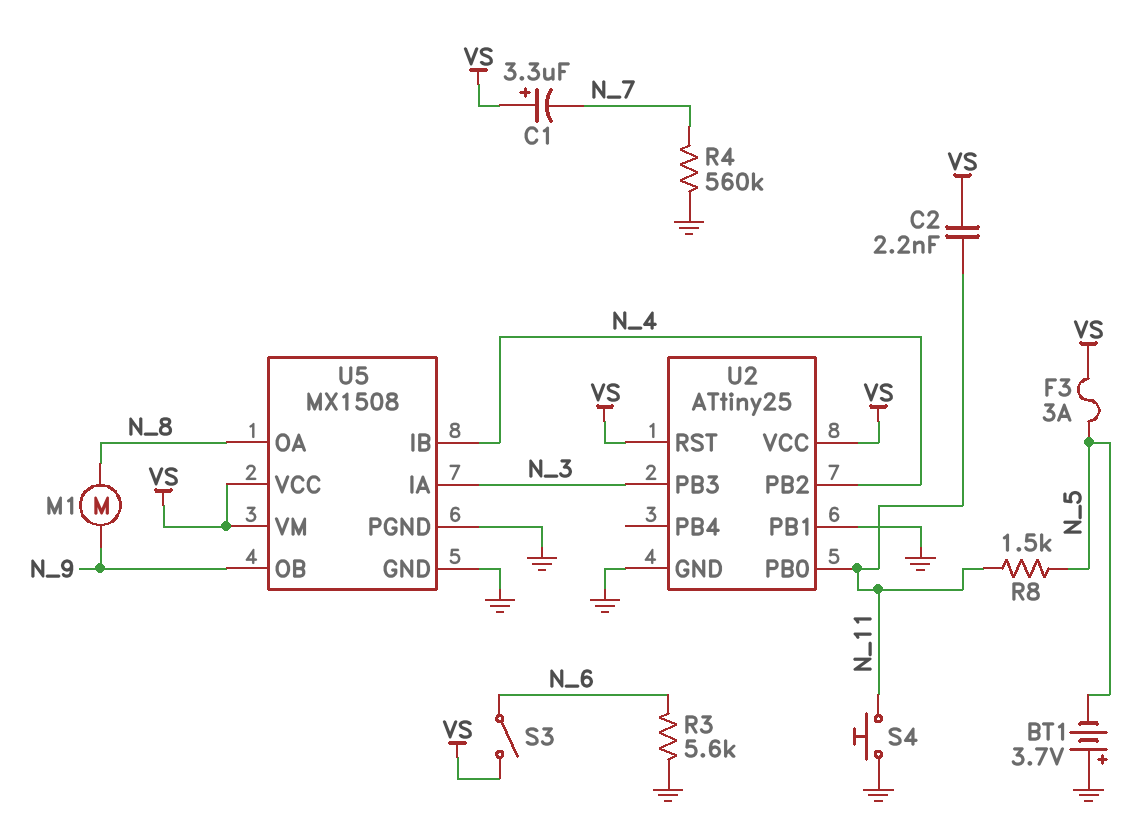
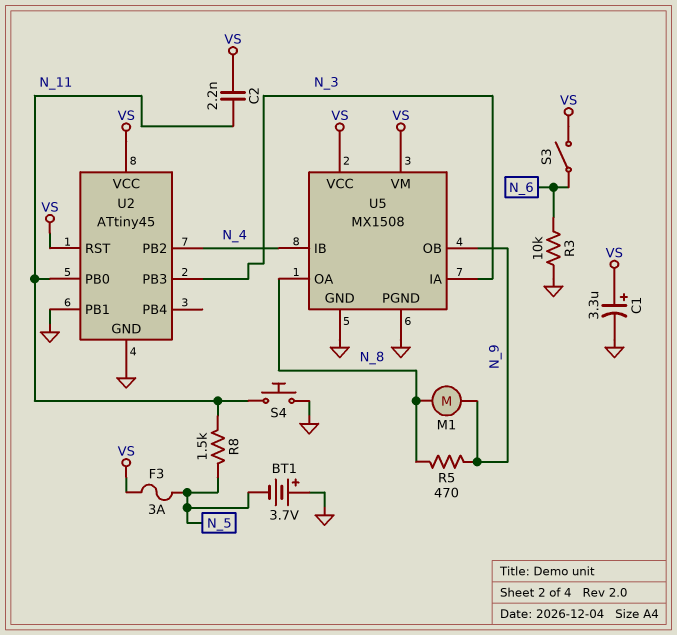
C1: 3.3uF (plus VS, minus N_7) -> 3.3uF (plus VS, minus GND)
R3: 5.6k (GND, N_6) -> 10k (GND, N_6)
R4: 560k (GND, N_7) -> none
R5: none -> 470 (N_8, N_9)
U2: ATtiny25 -> ATtiny45

